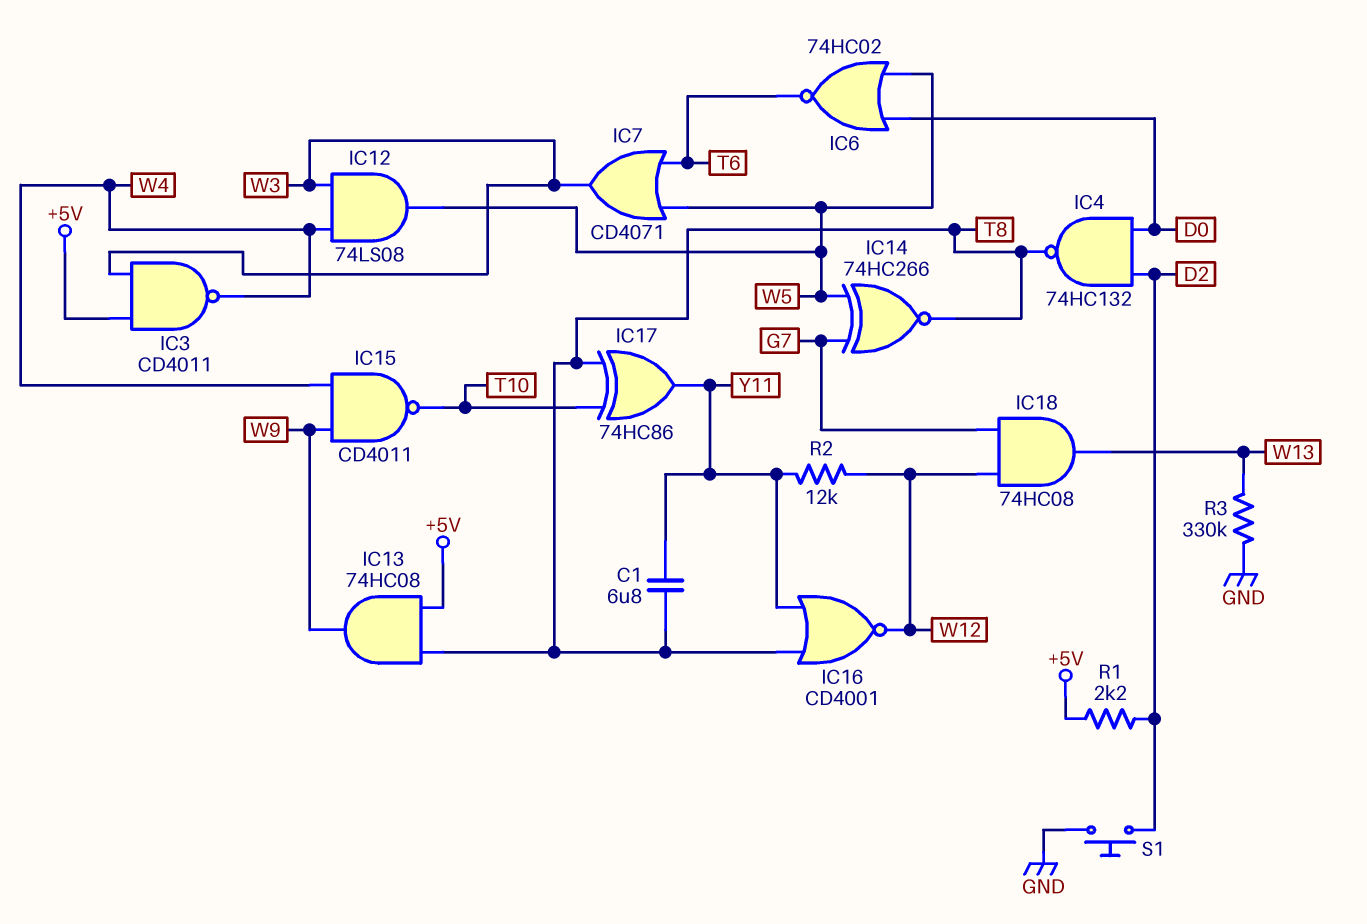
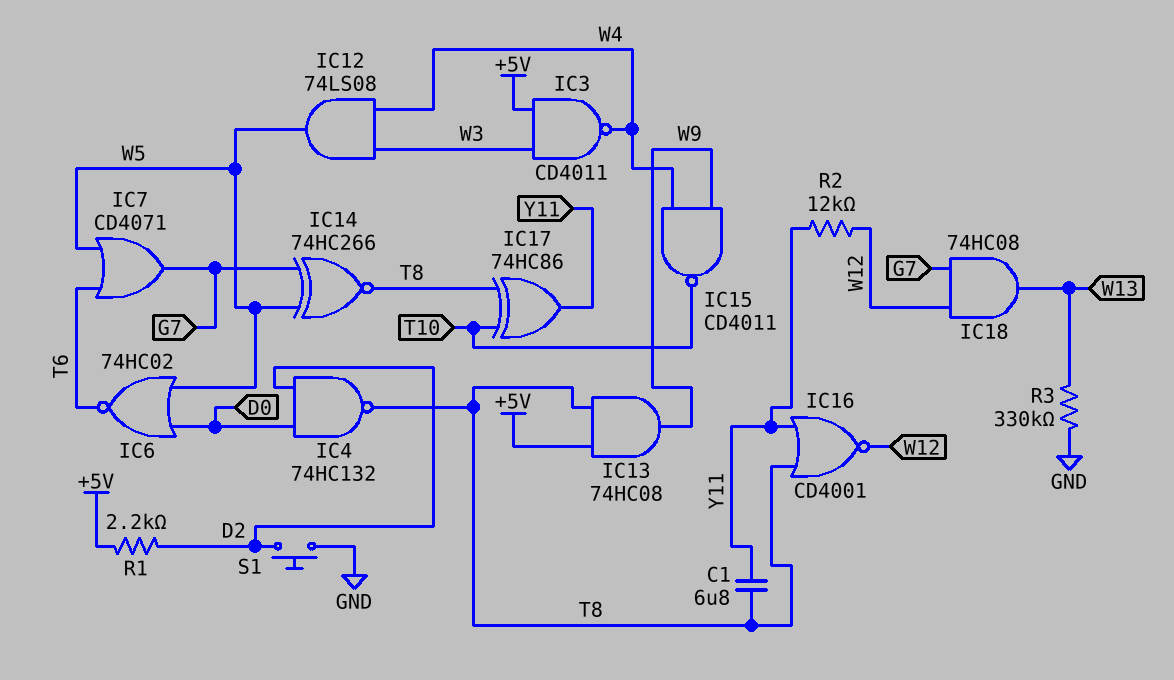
IC7: OR CD4071 (in T6, in W5, out W3) -> OR CD4071 (in T6, in W5, out G7)

